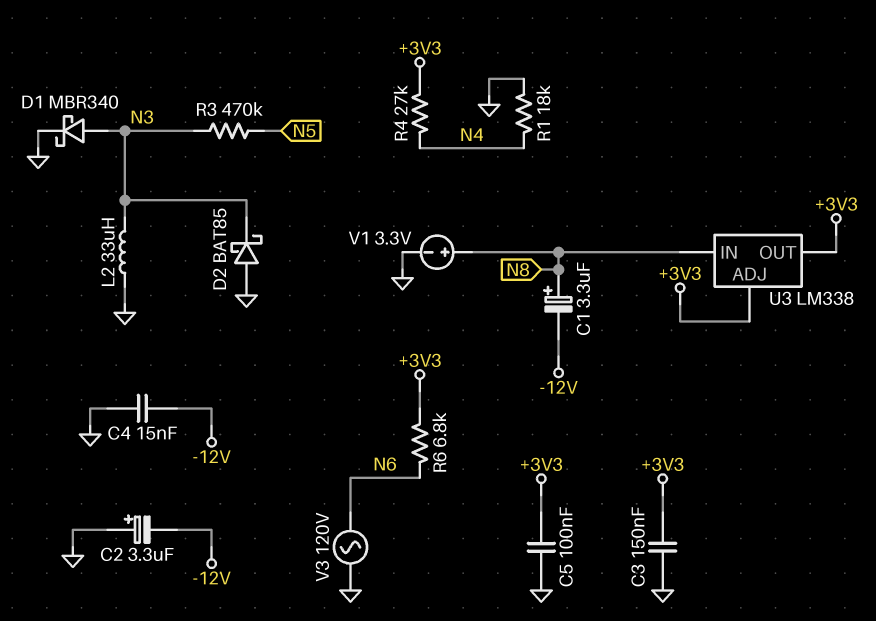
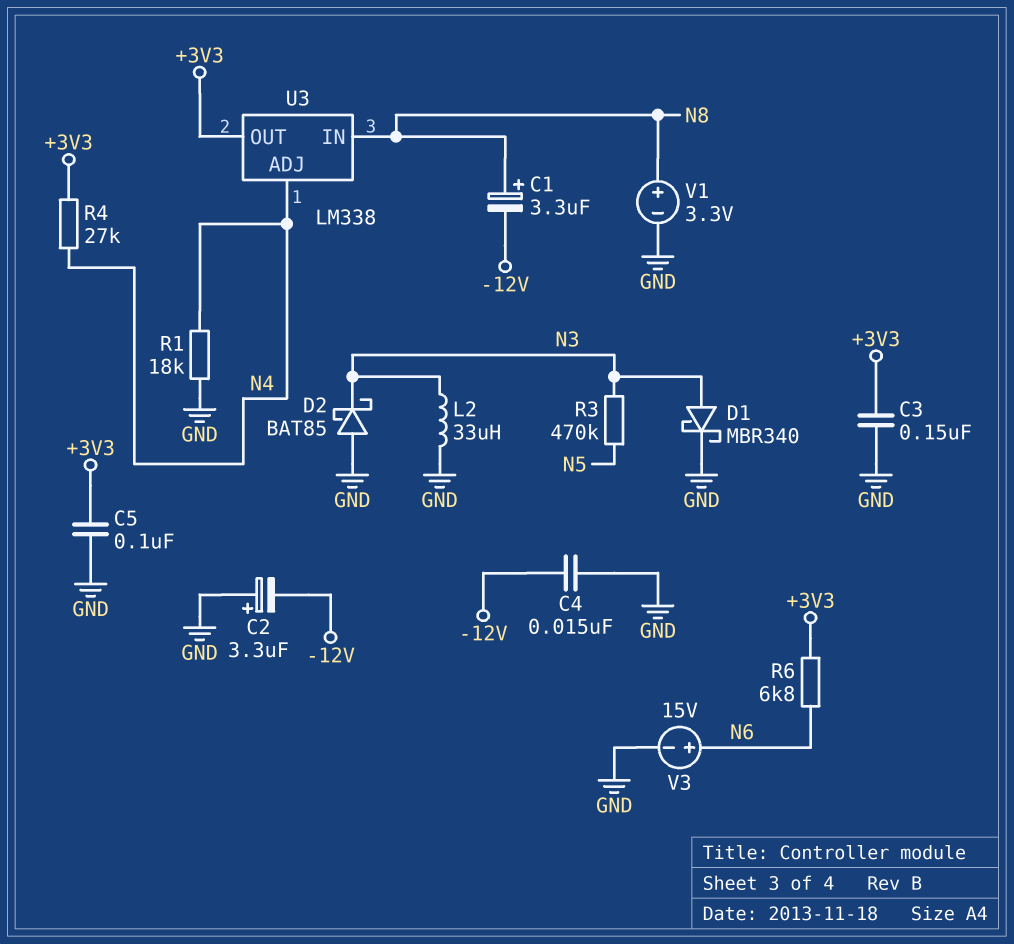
U3 pin ADJ: +3V3 -> N4
V3: AC 120V (GND, N6) -> 15V (plus N6, minus GND)

